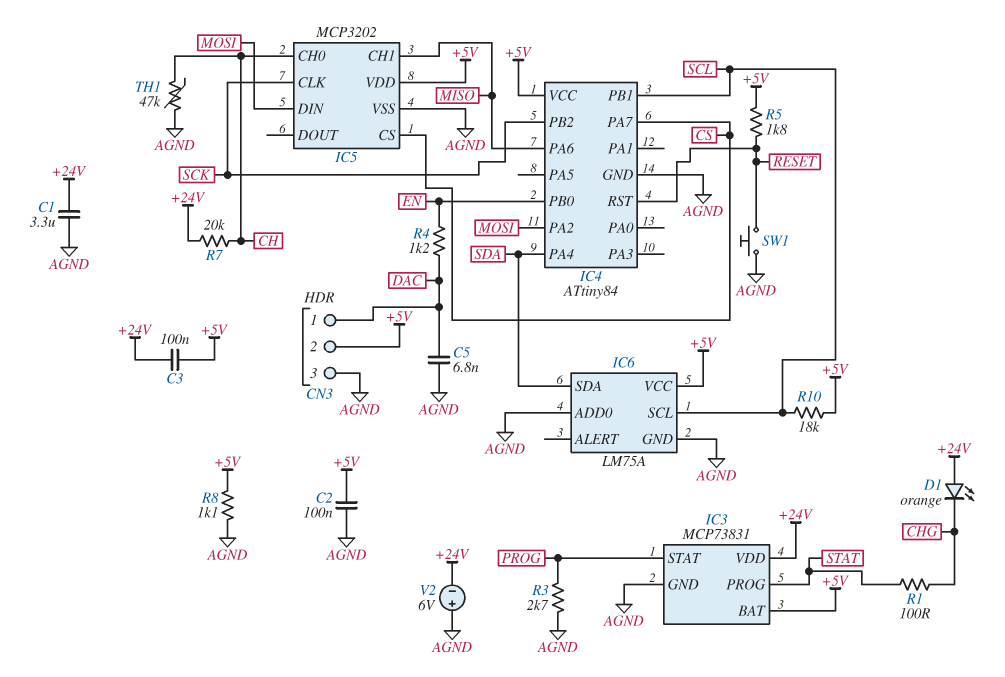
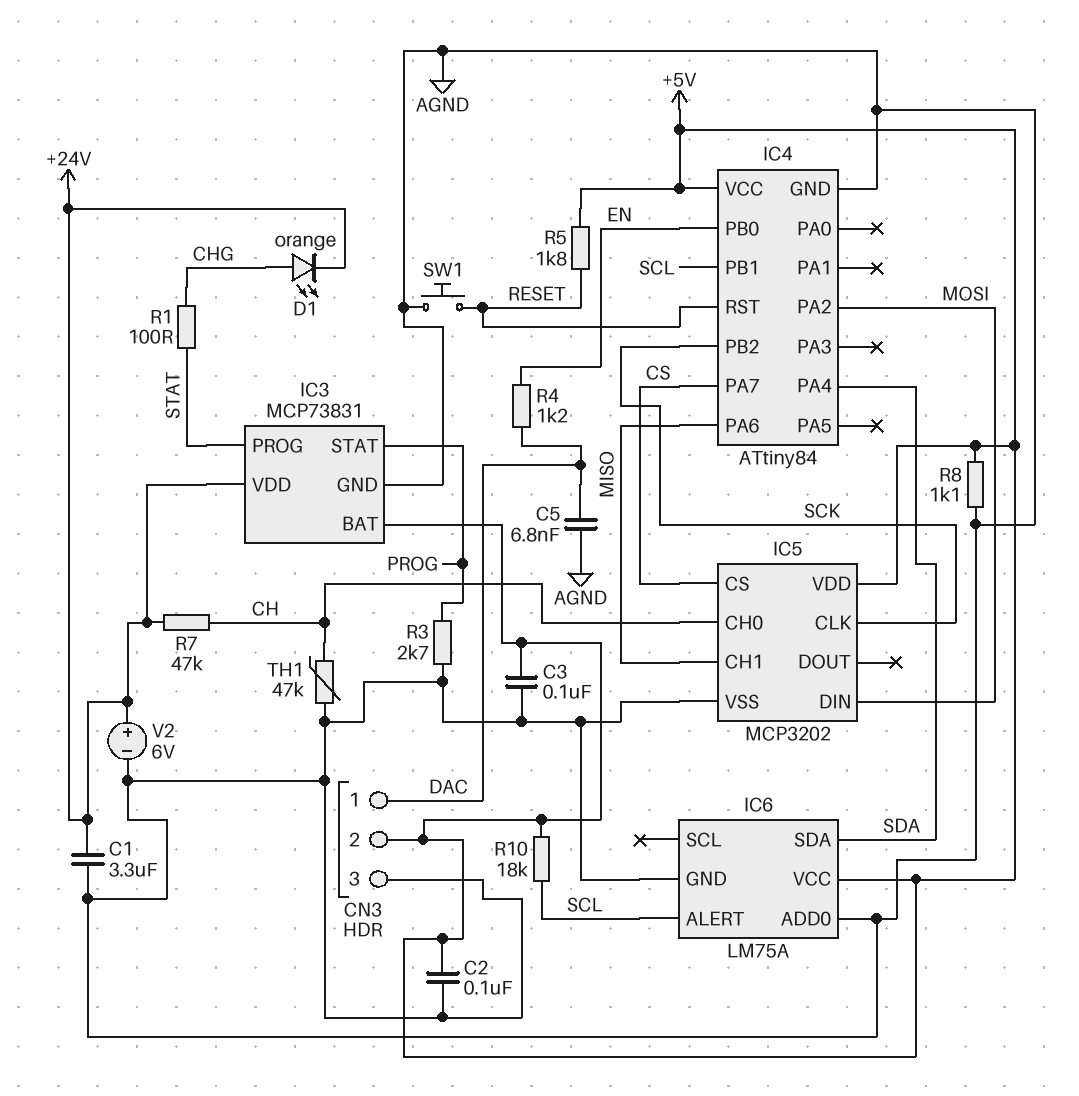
C3: 100nF (+5V, +24V) -> 100nF (+5V, AGND)
D1: LED orange (A +24V, K CHG) -> LED orange (A CHG, K +24V)
IC6 pin ALERT: none -> SCL
IC6 pin SCL: SCL -> none
R7: 20k (+24V, CH) -> 47k (+24V, CH)
V2: 6V (plus AGND, minus +24V) -> 6V (plus +24V, minus AGND)

